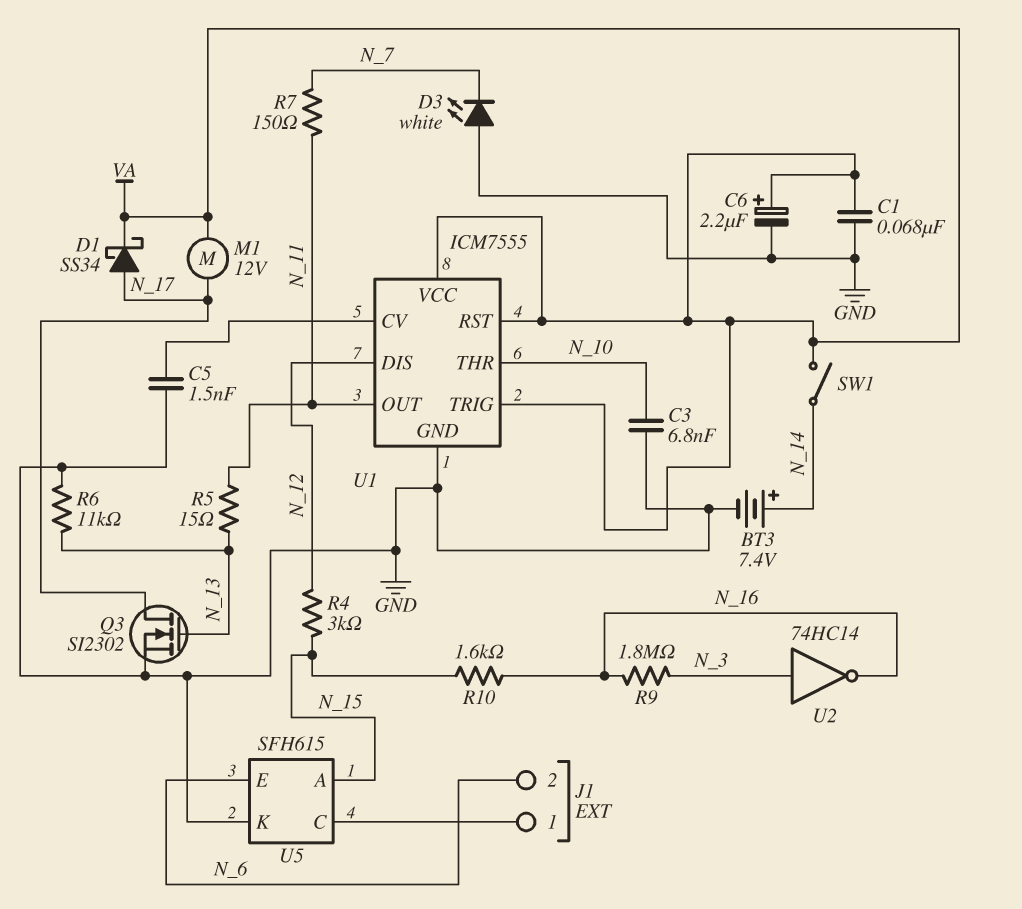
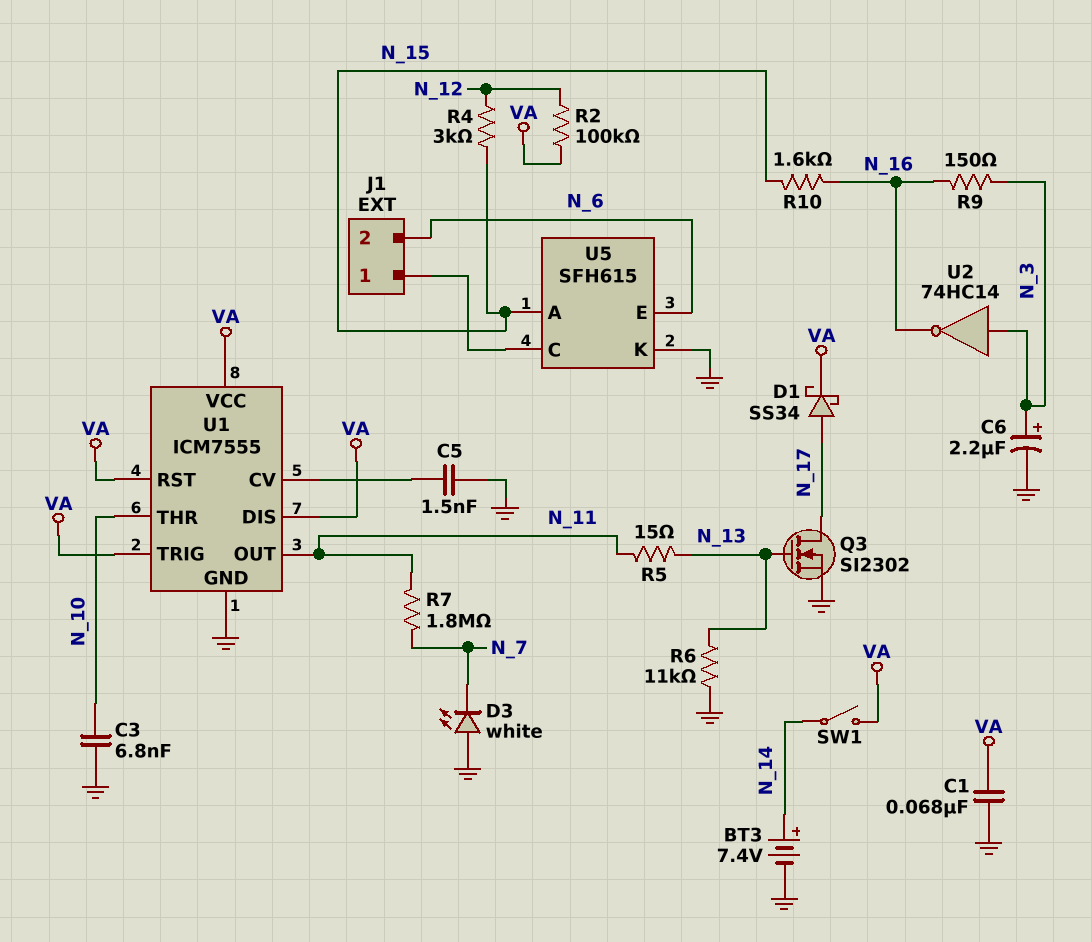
C6: 2.2uF (plus VA, minus GND) -> 2.2uF (plus N_3, minus GND)
M1: motor 12V (N_17, VA) -> none
R2: none -> 100k (N_12, VA)
R7: 150 (N_7, N_11) -> 1.8M (N_7, N_11)
R9: 1.8M (N_3, N_16) -> 150 (N_3, N_16)
U1 pin DIS: N_12 -> VA

